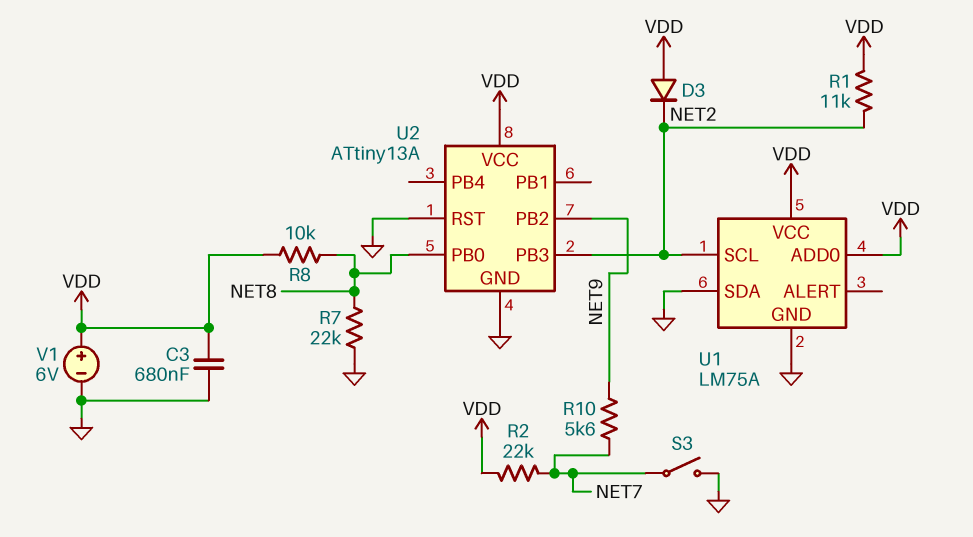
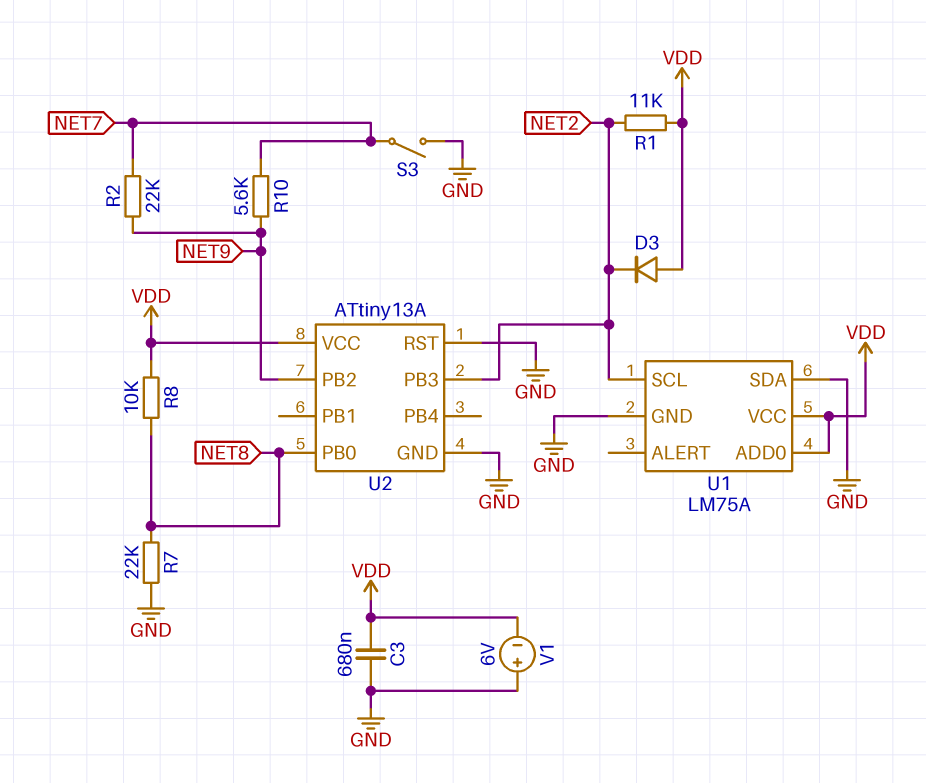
R2: 22k (NET7, VDD) -> 22k (NET7, NET9)
V1: 6V (plus VDD, minus GND) -> 6V (plus GND, minus VDD)

